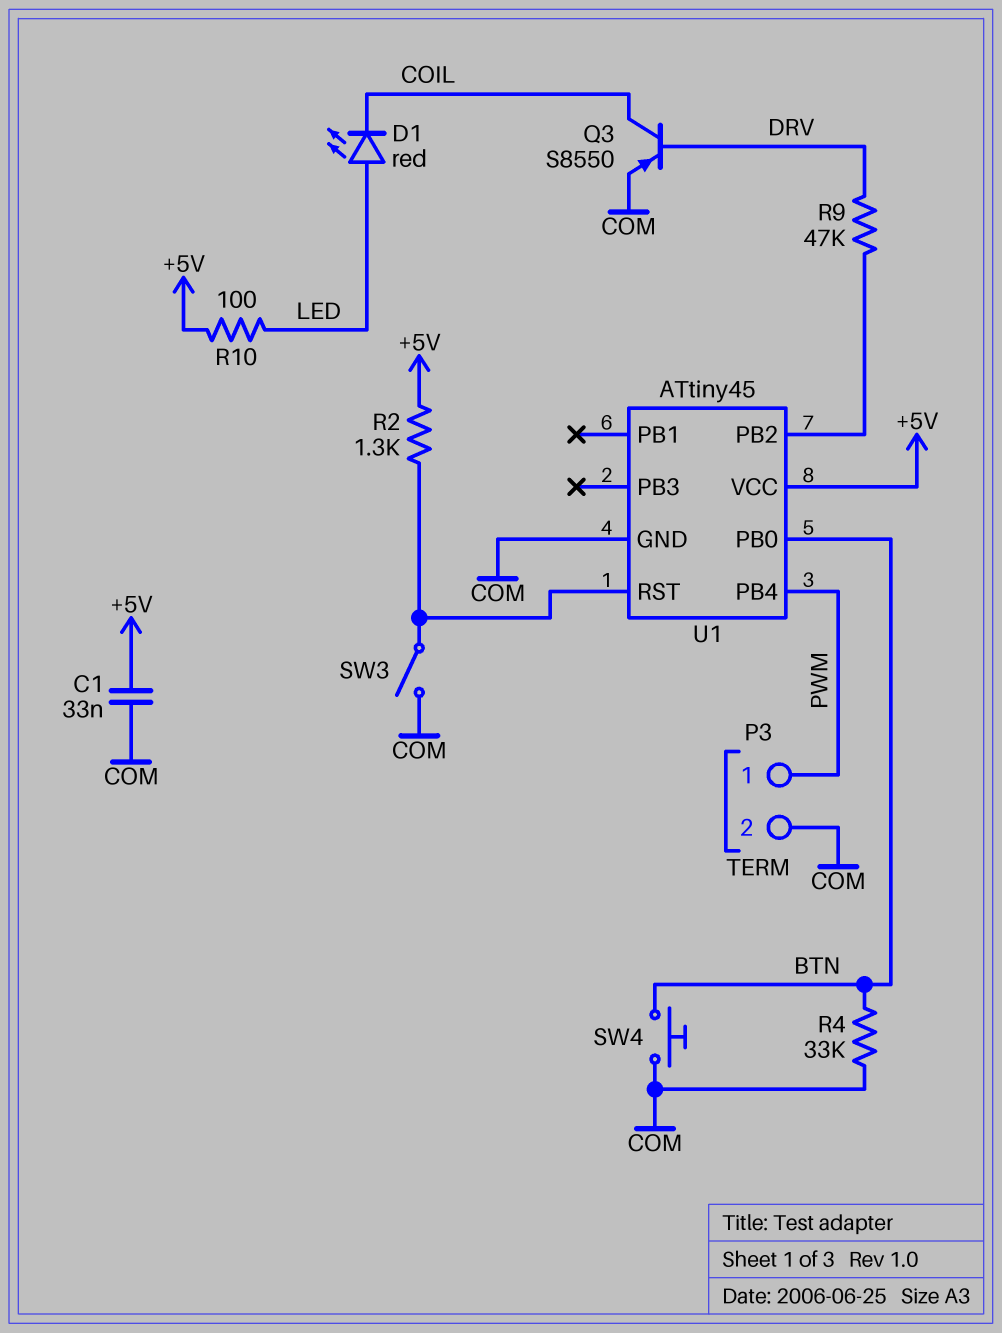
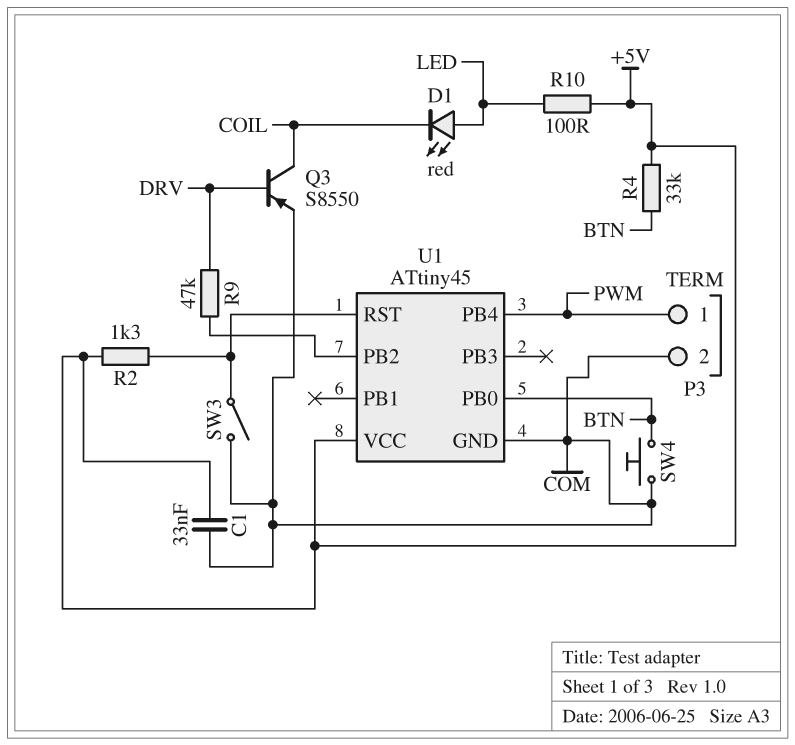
R4: 33k (BTN, COM) -> 33k (+5V, BTN)

